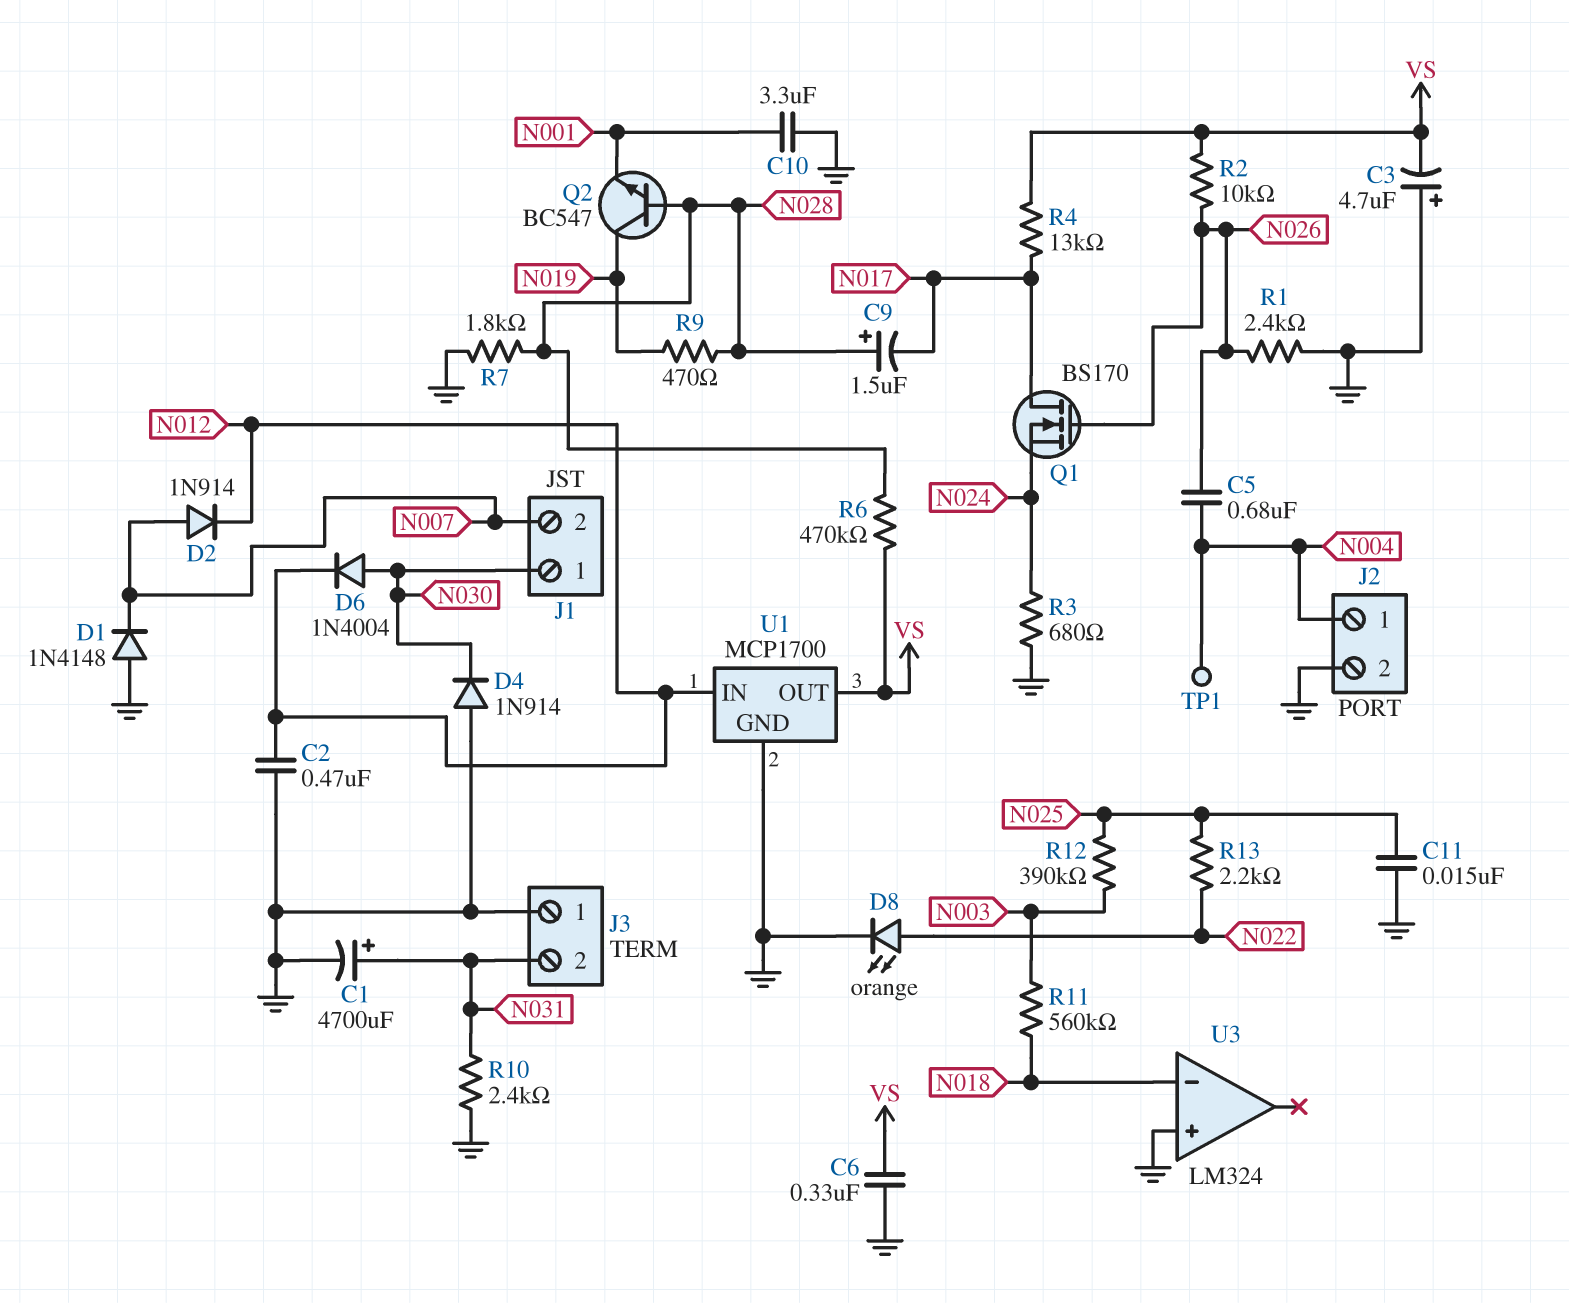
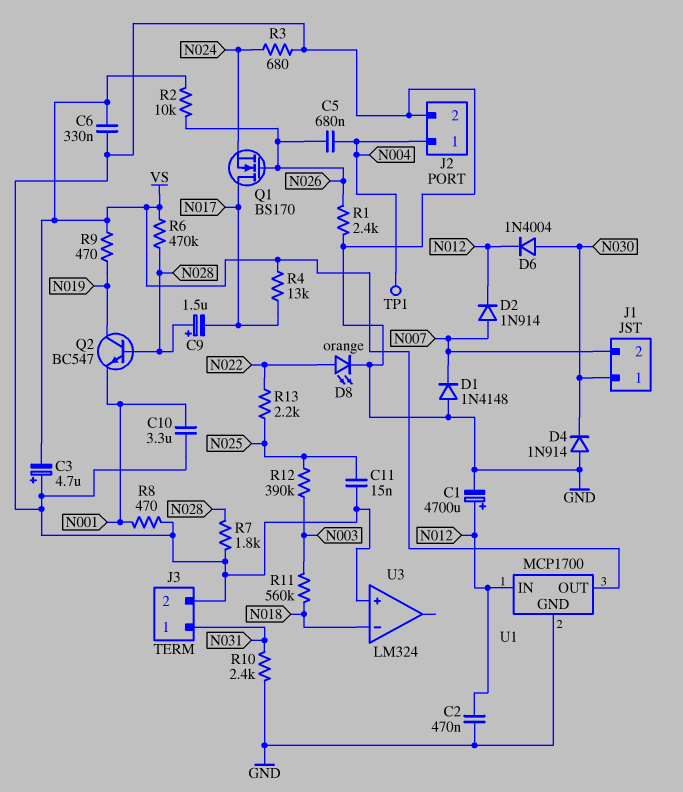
C1: 4700uF (plus N031, minus GND) -> 4700uF (plus N012, minus GND)
J3 pin 1: GND -> N031
J3 pin 2: N031 -> GND
R8: none -> 470 (GND, N001)
R9: 470 (N019, N028) -> 470 (N019, VS)

